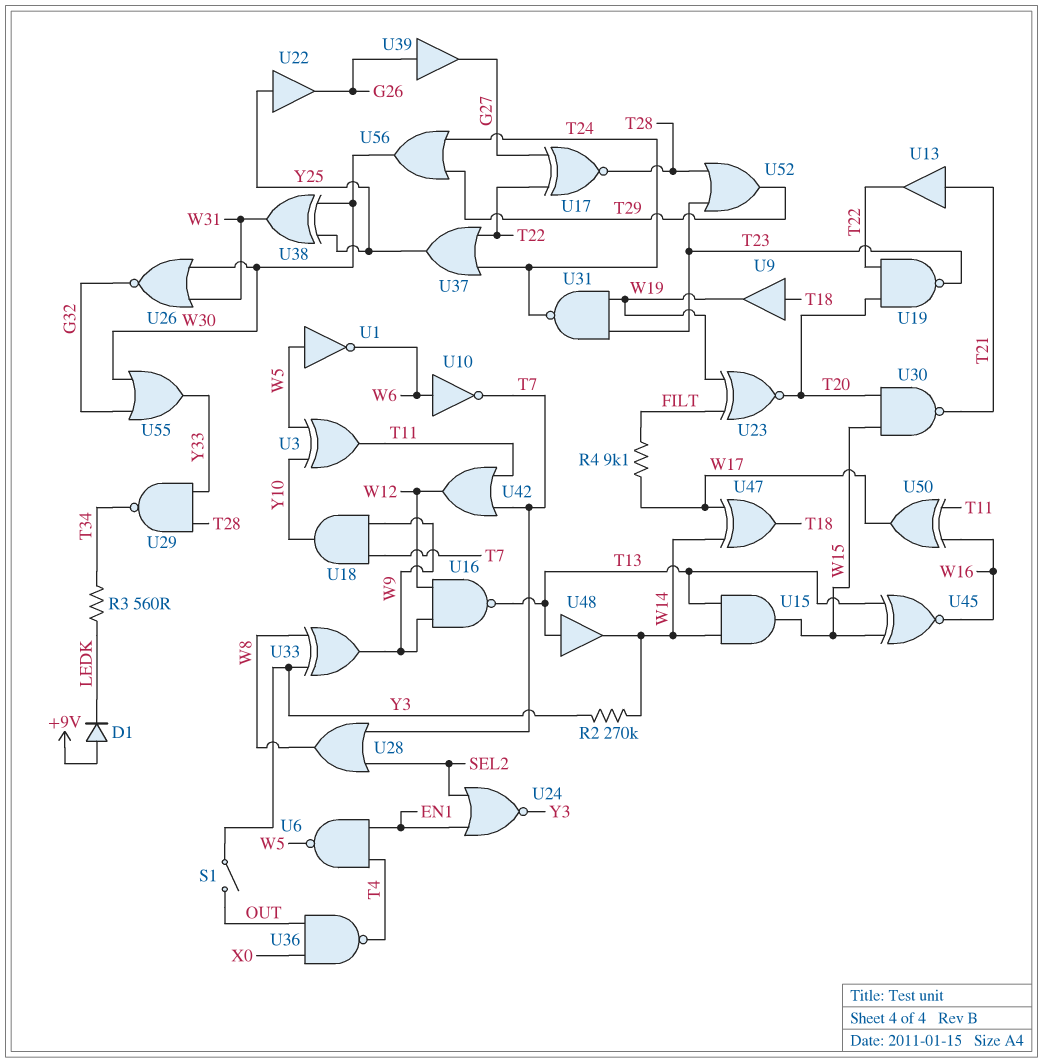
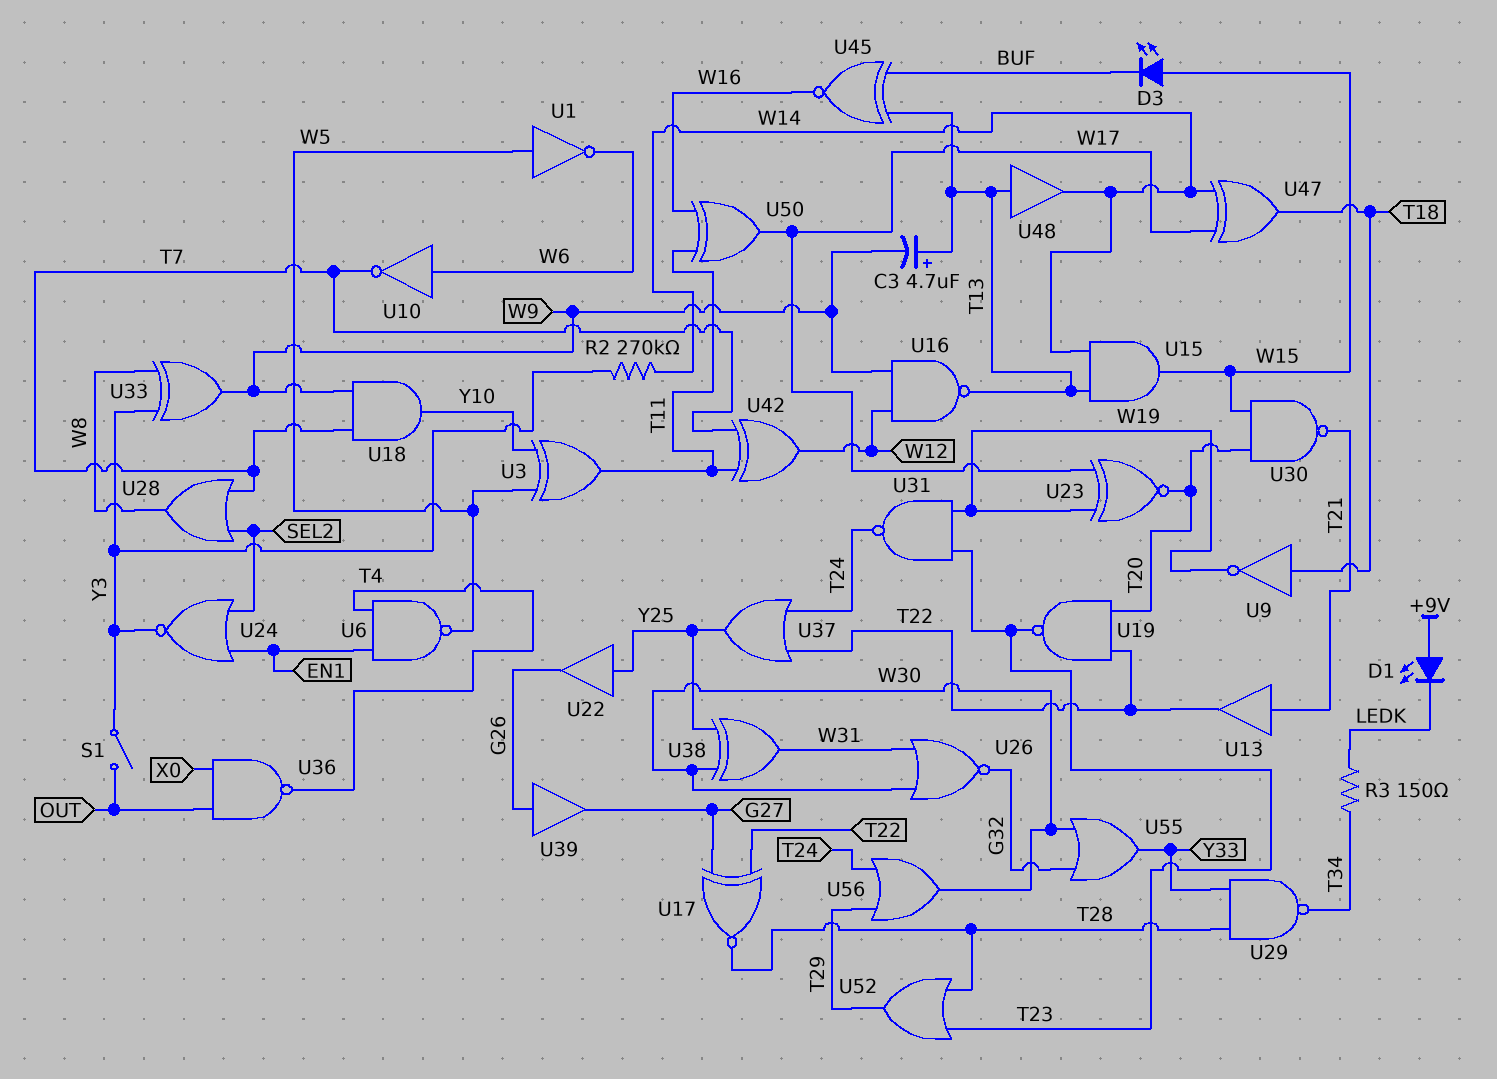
C3: none -> 4.7uF (plus T13, minus W9)
D1: diode (A +9V, K LEDK) -> LED (A +9V, K LEDK)
D3: none -> LED (A W15, K BUF)
R3: 560 (LEDK, T34) -> 150 (LEDK, T34)
R4: 9.1k (FILT, W17) -> none
U9: buffer (in T18, out W19) -> NOT (in T18, out W19)
U23: XNOR (in FILT, in W19, out T20) -> XNOR (in W17, in W19, out T20)
U42: OR (in T7, in T11, out W12) -> XOR (in T7, in T11, out W12)
U45: XNOR (in T13, in W15, out W16) -> XNOR (in BUF, in T13, out W16)

